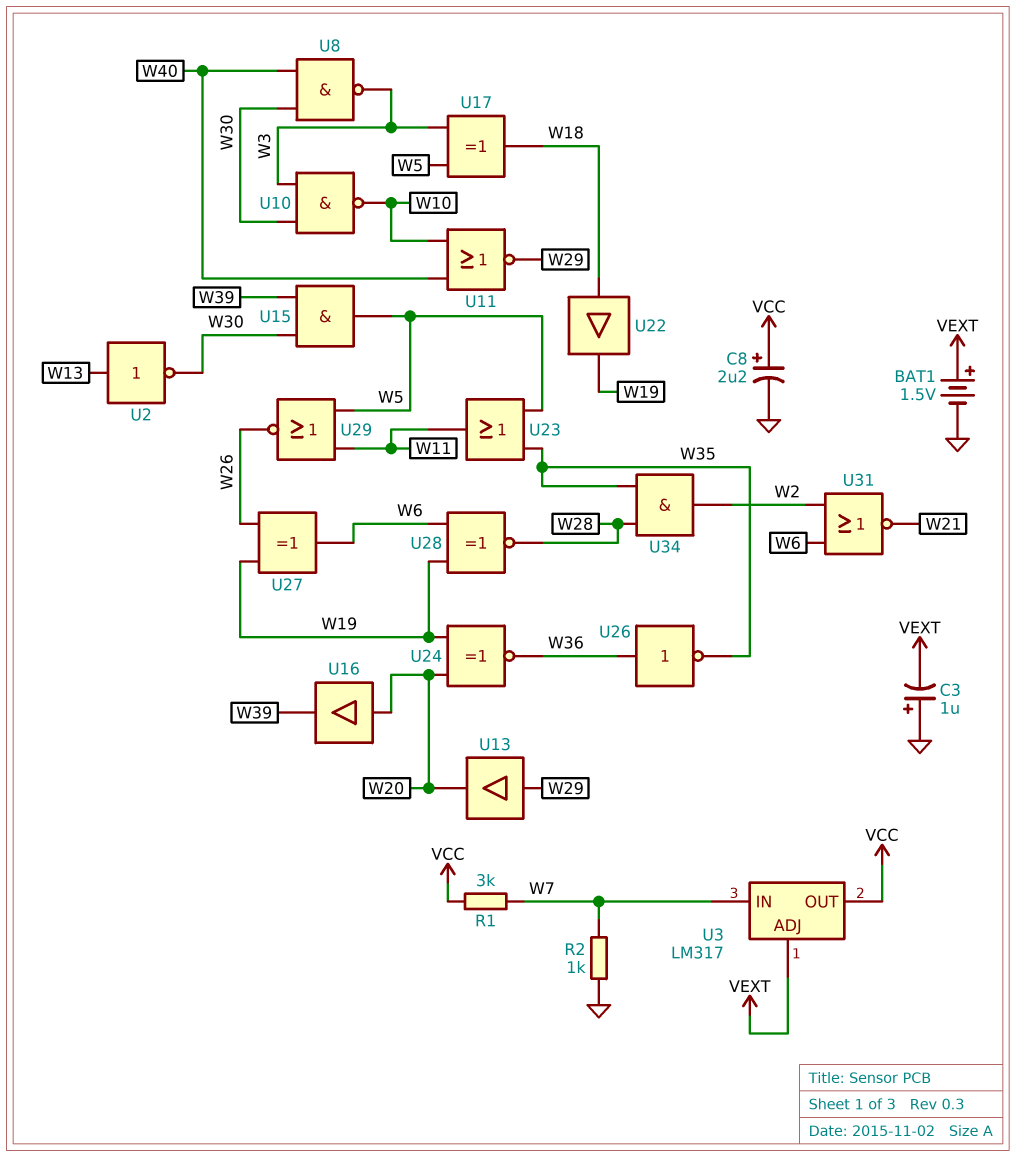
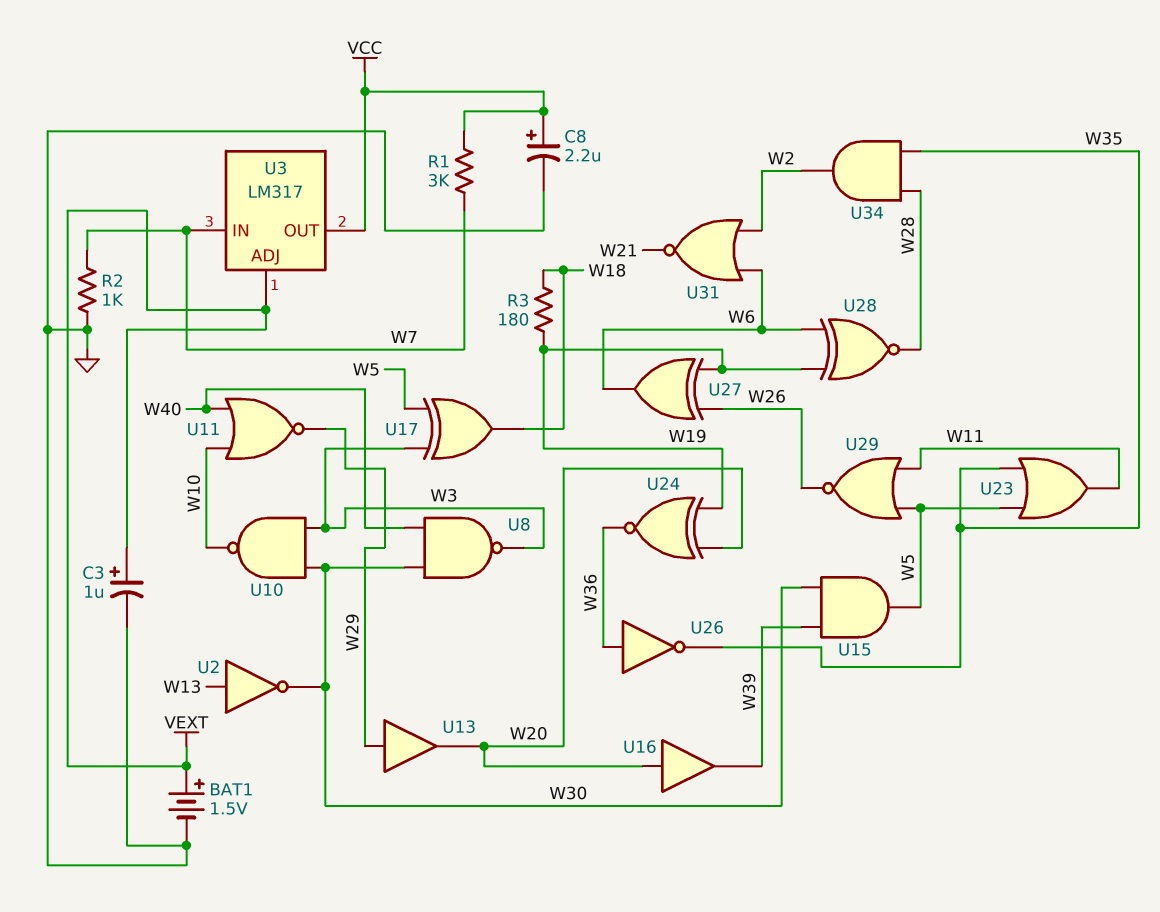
C3: 1uF (plus GND, minus VEXT) -> 1uF (plus VEXT, minus GND)
R3: none -> 180 (W18, W19)
U22: buffer (in W18, out W19) -> none

